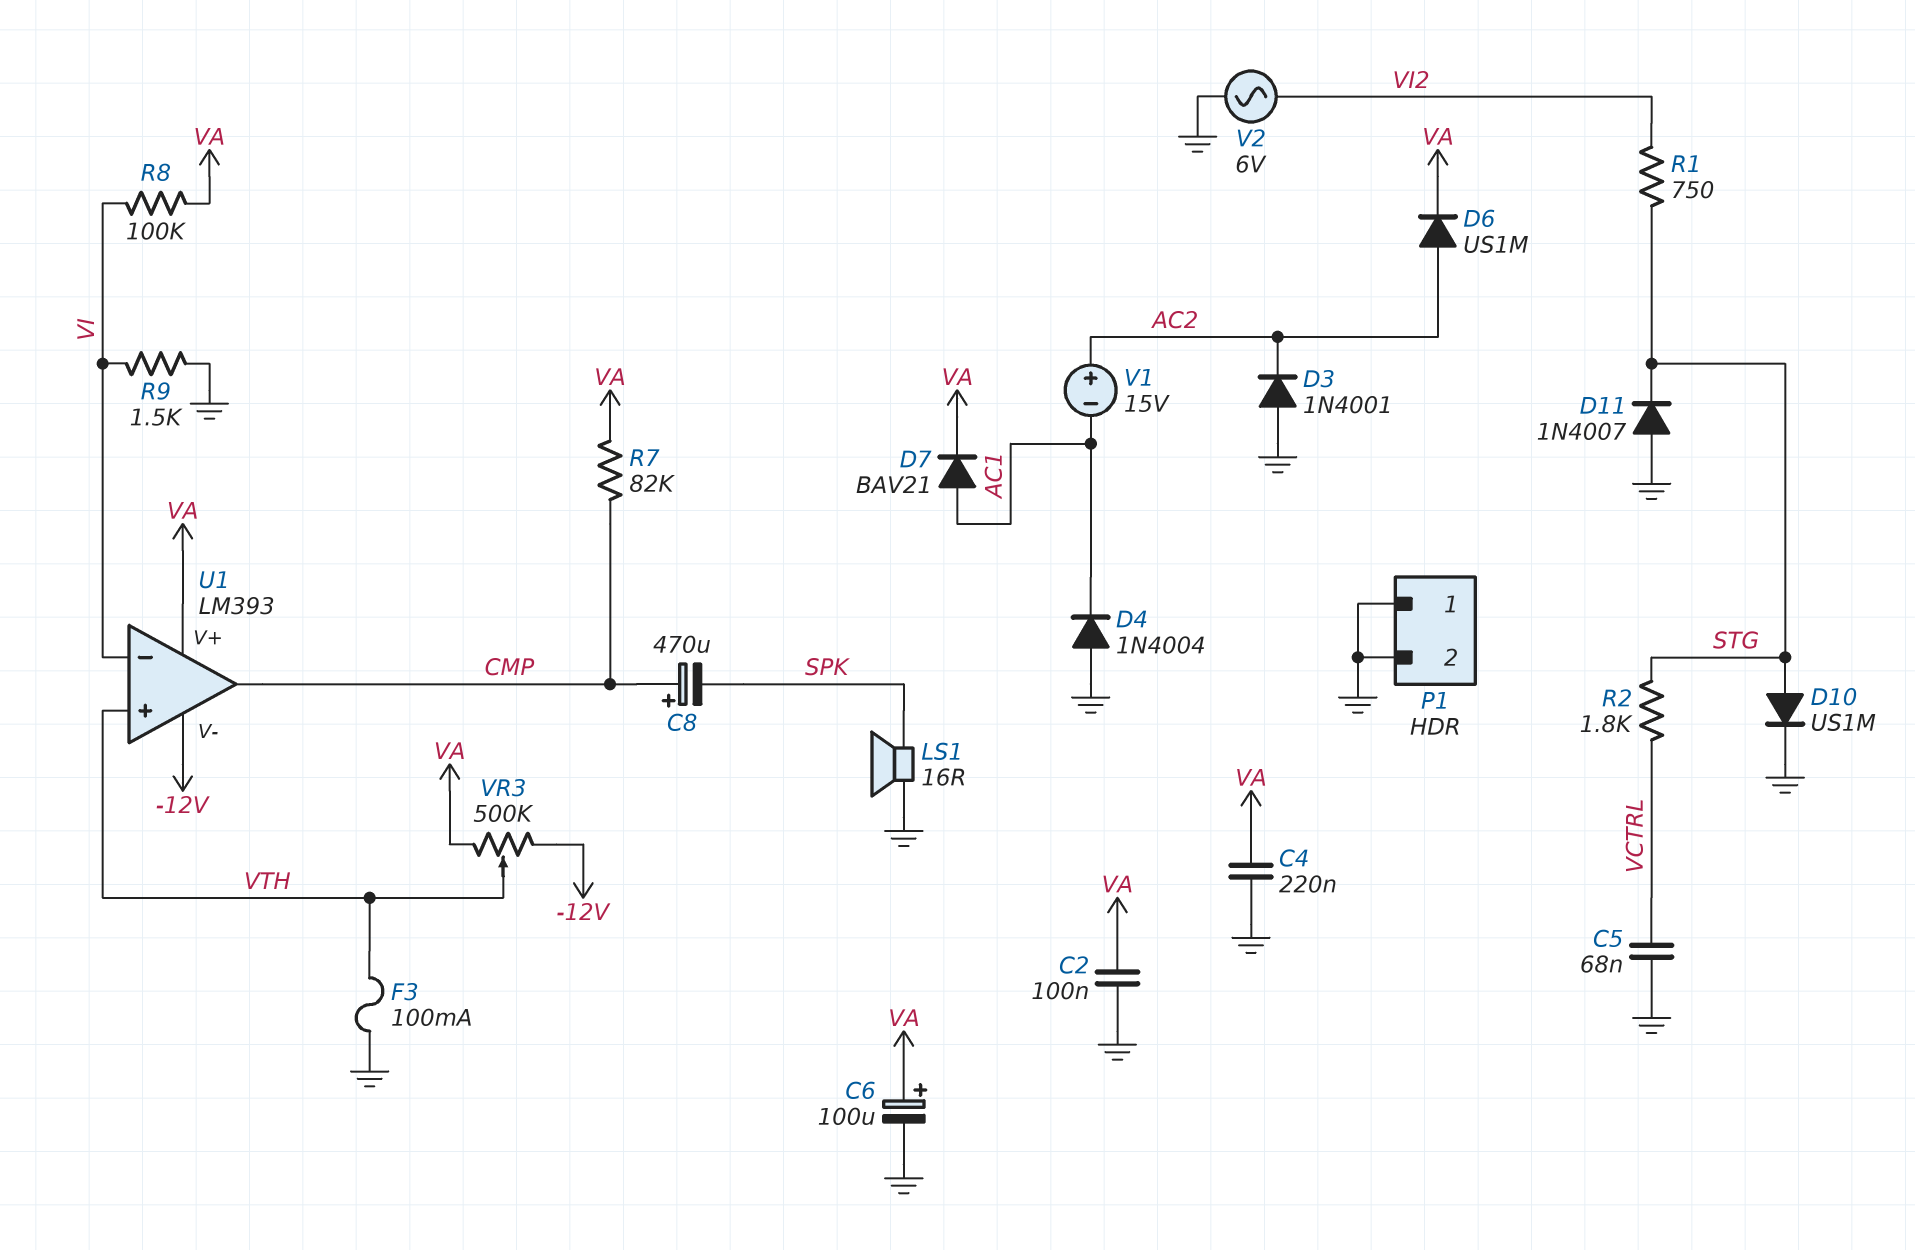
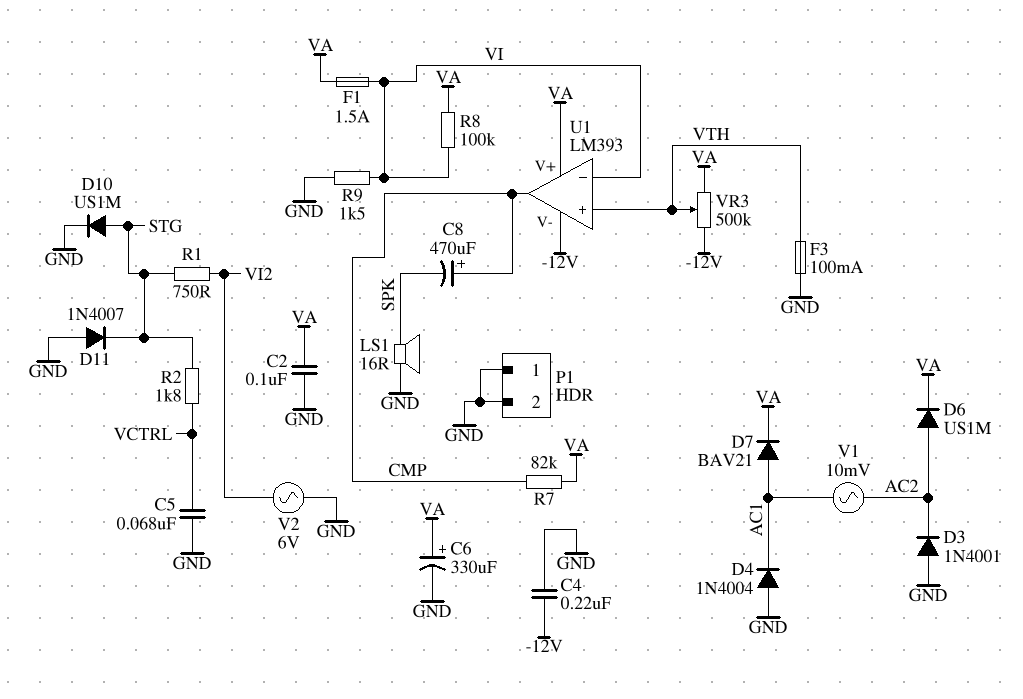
C4: 220nF (GND, VA) -> 220nF (-12V, GND)
C6: 100uF (plus VA, minus GND) -> 330uF (plus VA, minus GND)
F1: none -> 1.5A (VA, VI)
V1: 15V (plus AC2, minus AC1) -> AC 10mV (AC1, AC2)

